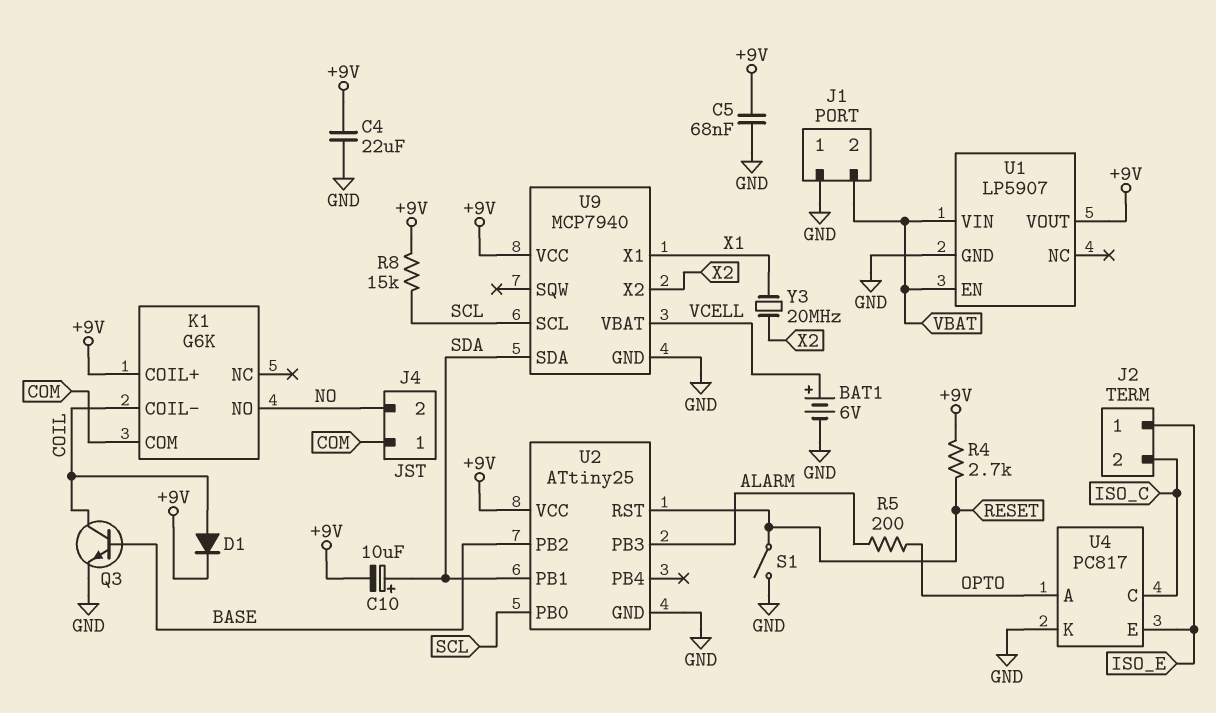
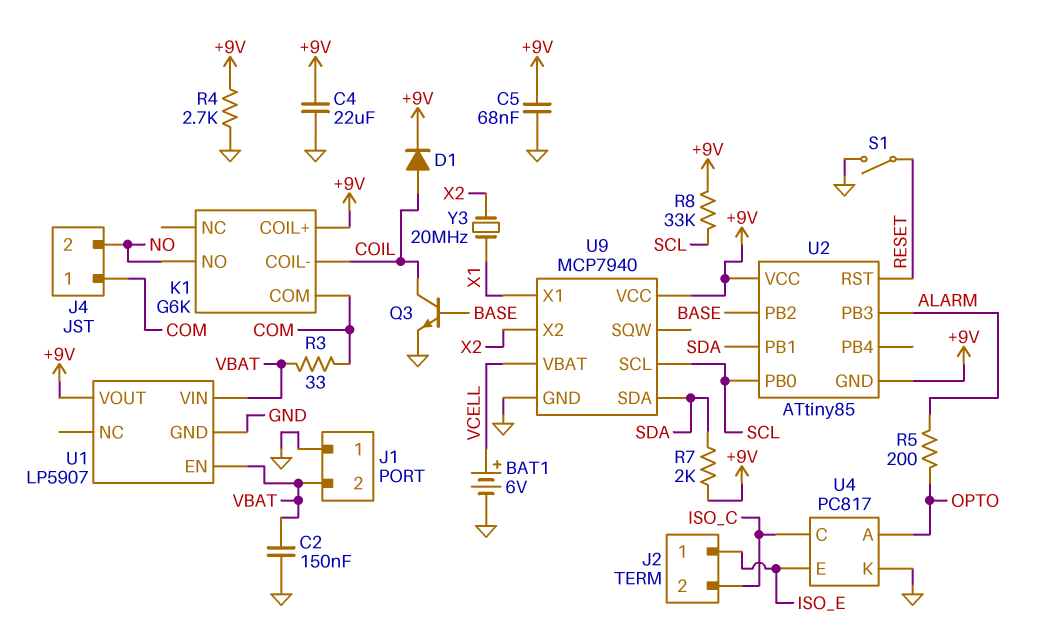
C2: none -> 150nF (GND, VBAT)
C10: 10uF (plus SDA, minus +9V) -> none
R3: none -> 33 (COM, VBAT)
R4: 2.7k (+9V, RESET) -> 2.7k (+9V, GND)
R7: none -> 2k (+9V, SDA)
R8: 15k (+9V, SCL) -> 33k (+9V, SCL)
U2: ATtiny25 -> ATtiny85
U2 pin GND: GND -> +9V

